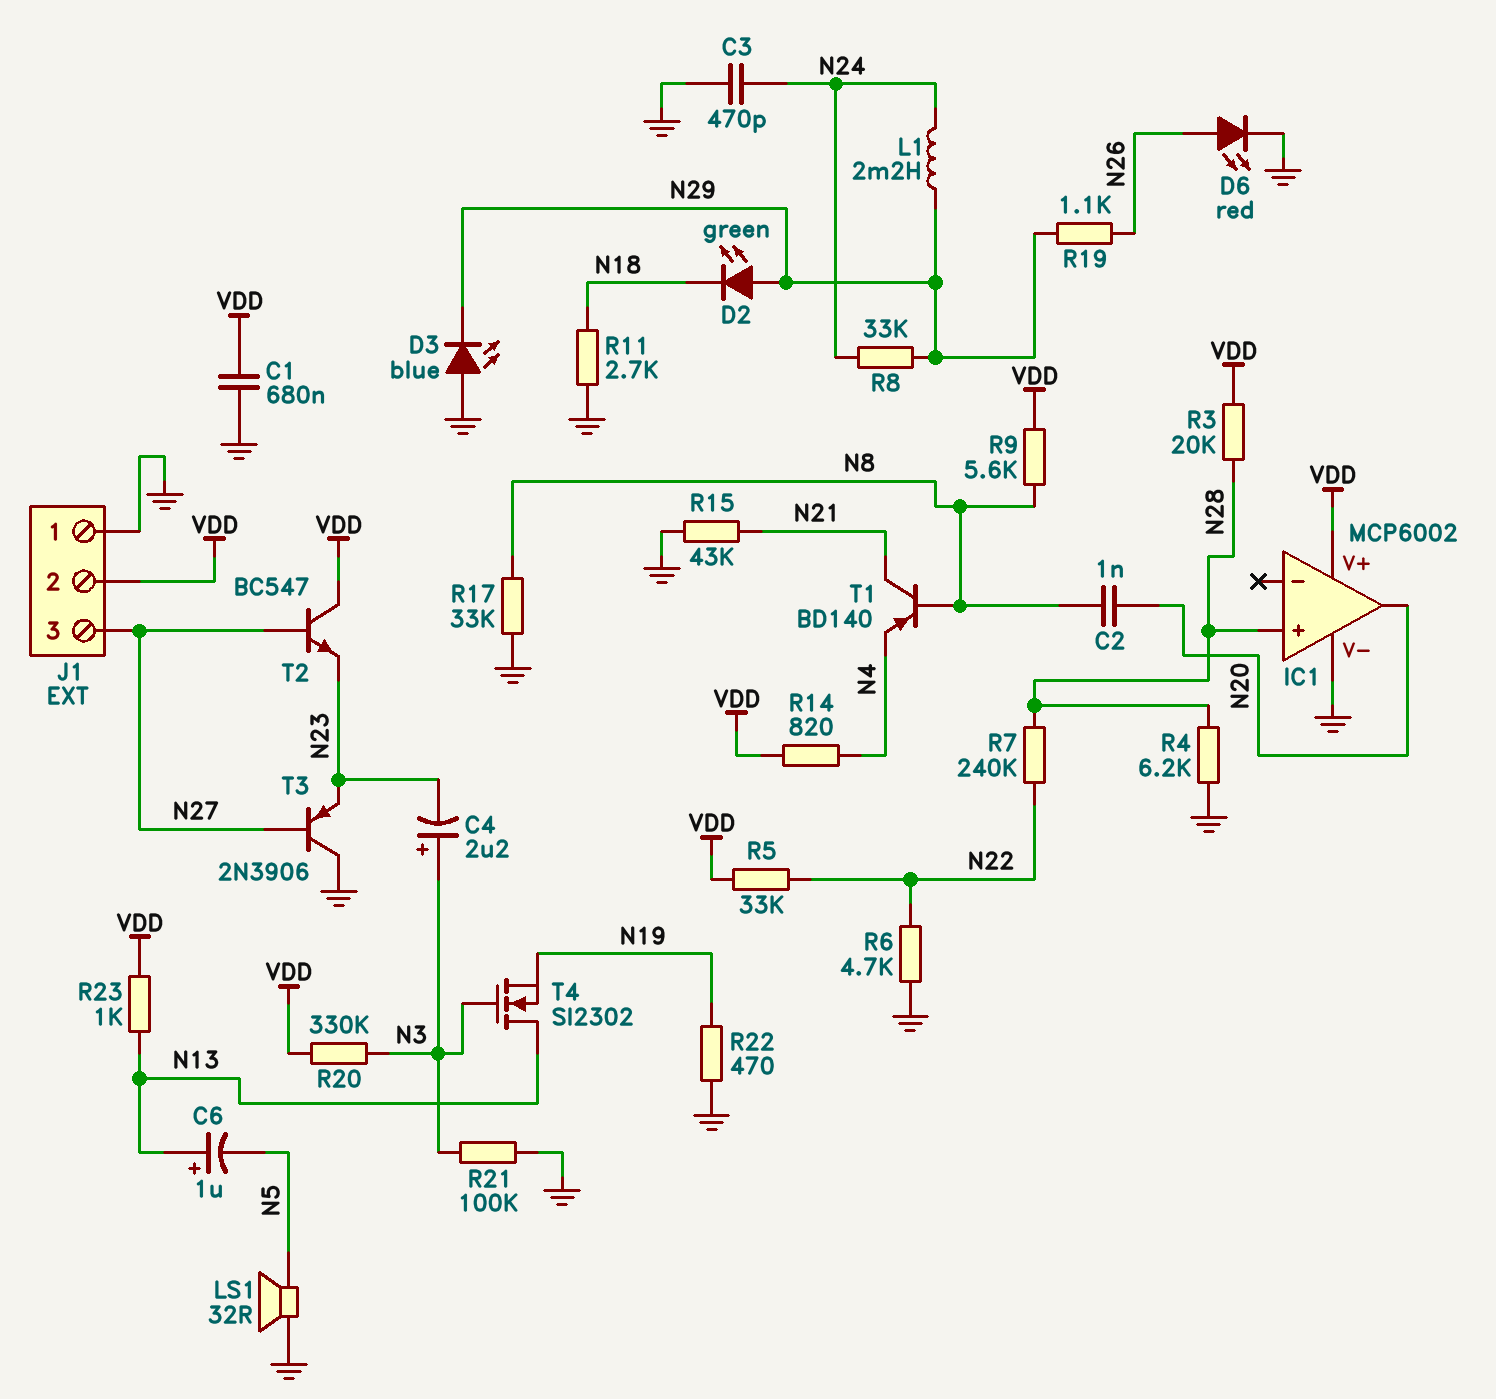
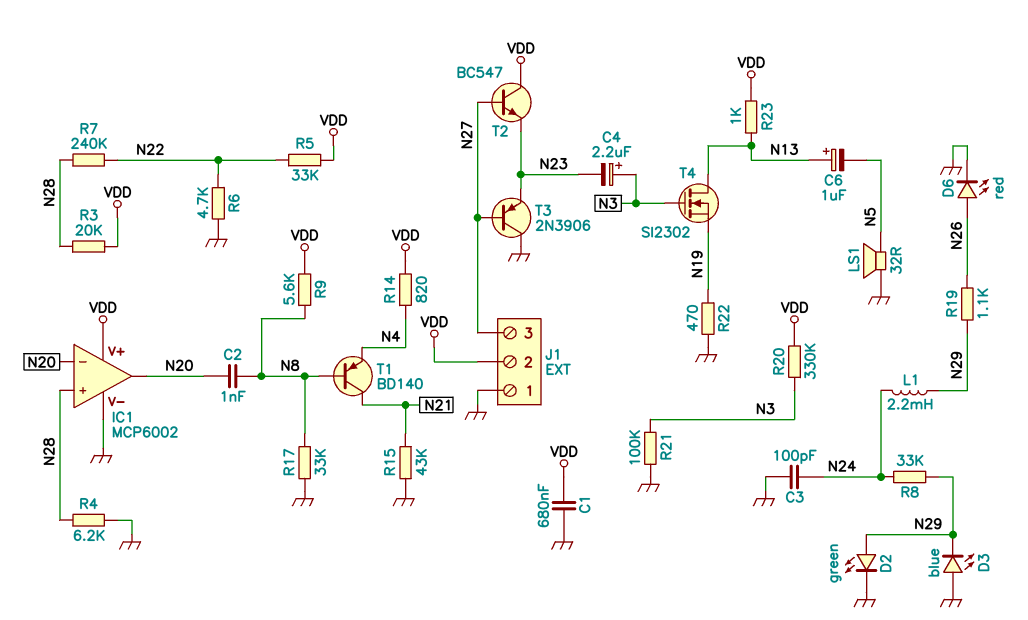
C3: 470pF (GND, N24) -> 100pF (GND, N24)
D2: LED green (A N29, K N18) -> LED green (A N29, K GND)
IC1 pin in-: none -> N20
R11: 2.7k (GND, N18) -> none

